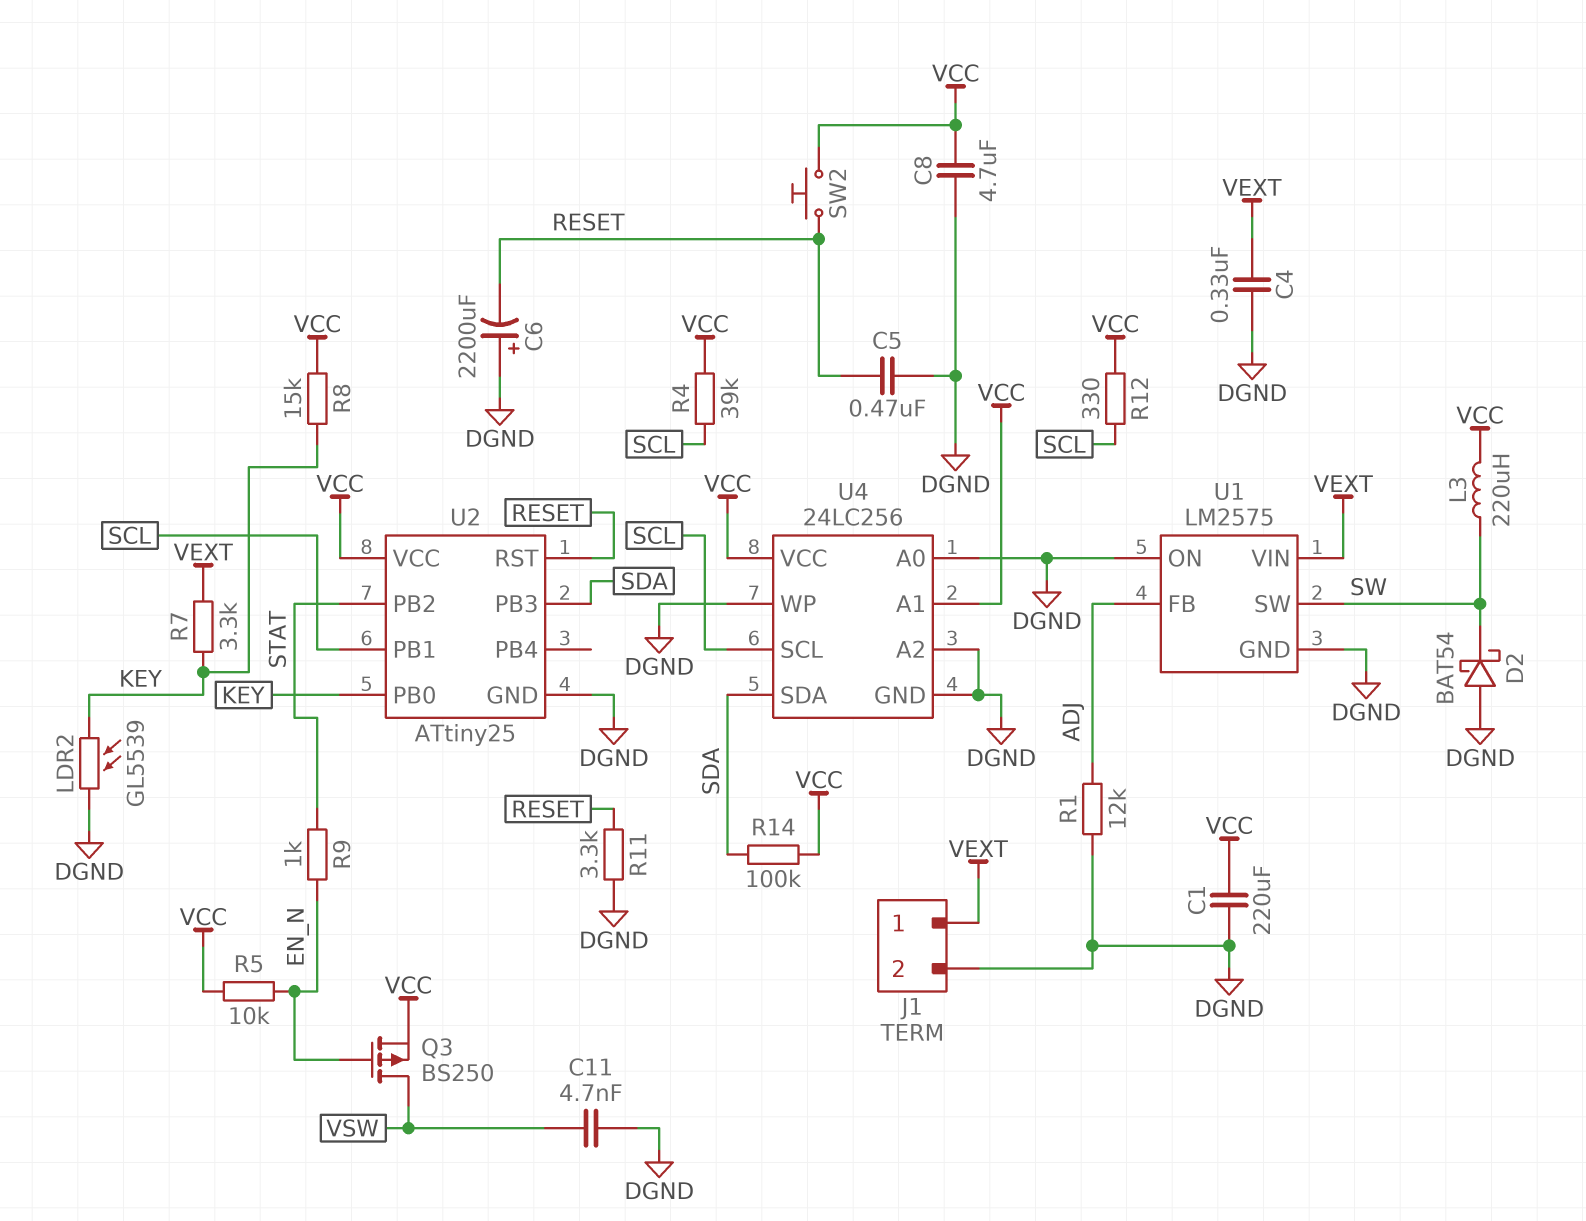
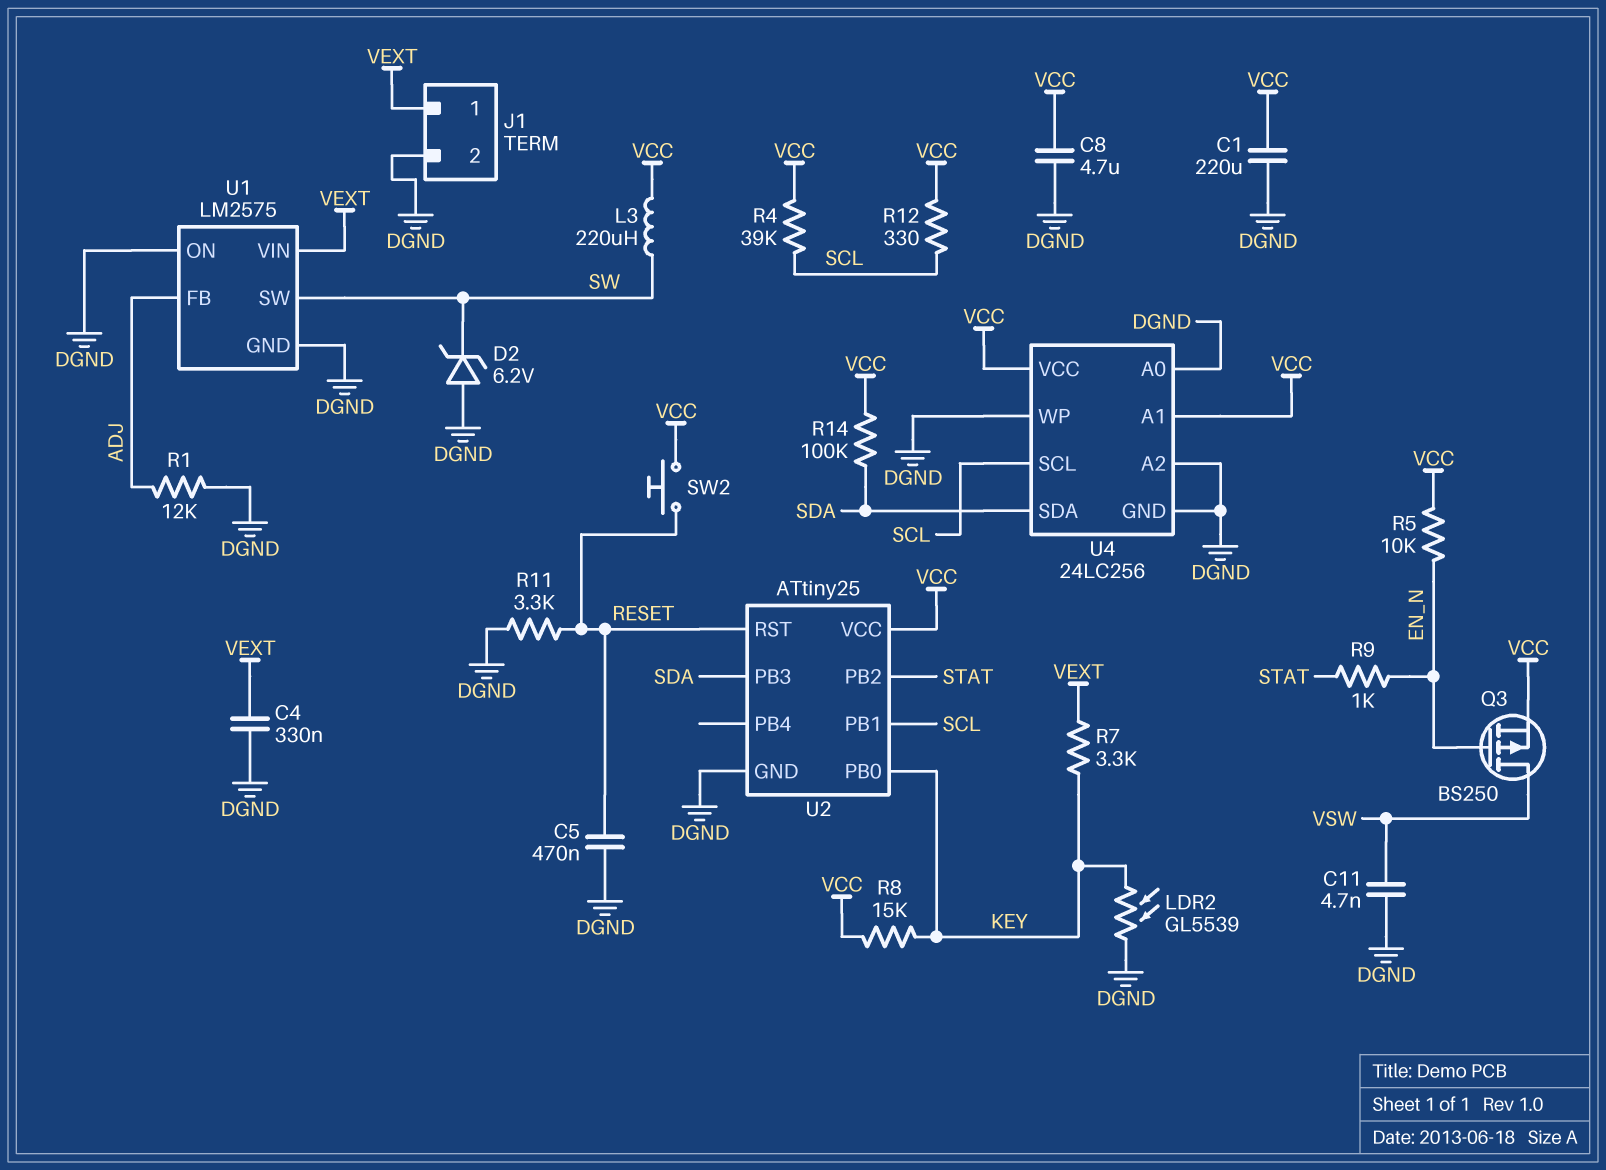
C6: 2200uF (plus DGND, minus RESET) -> none
D2: schottky BAT54 (A DGND, K SW) -> zener 6.2V (A DGND, K SW)

